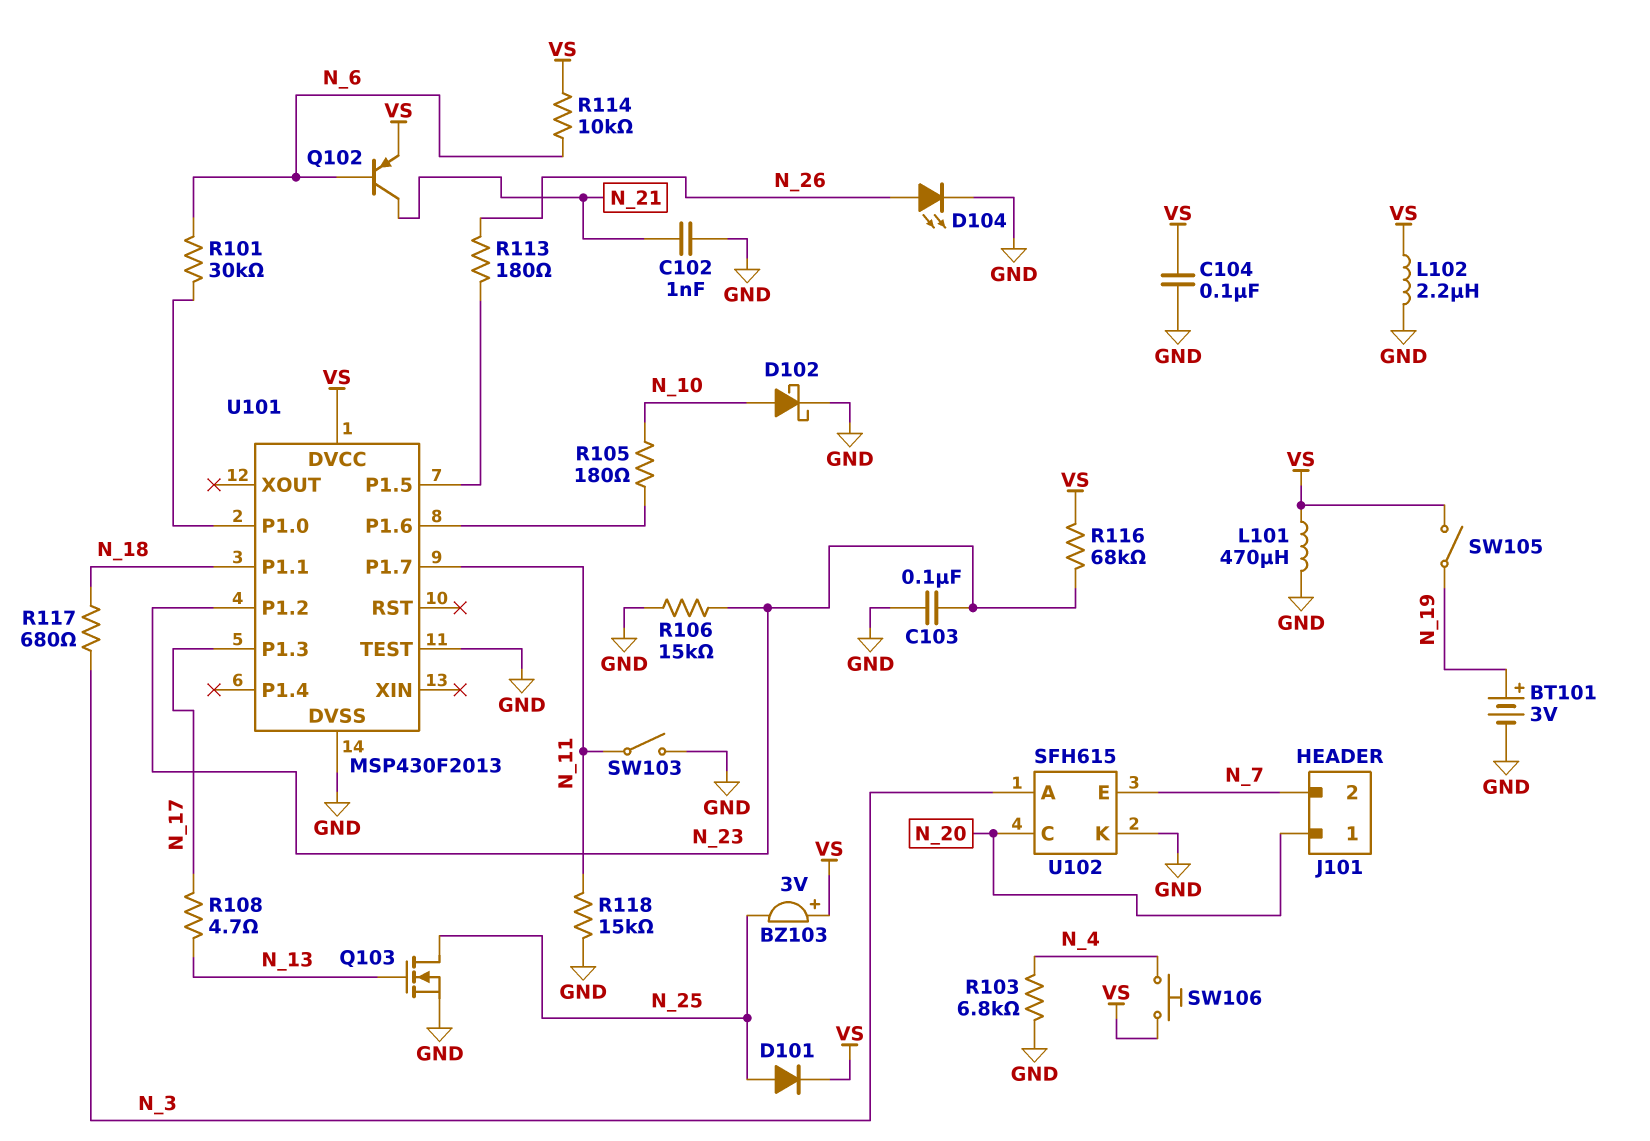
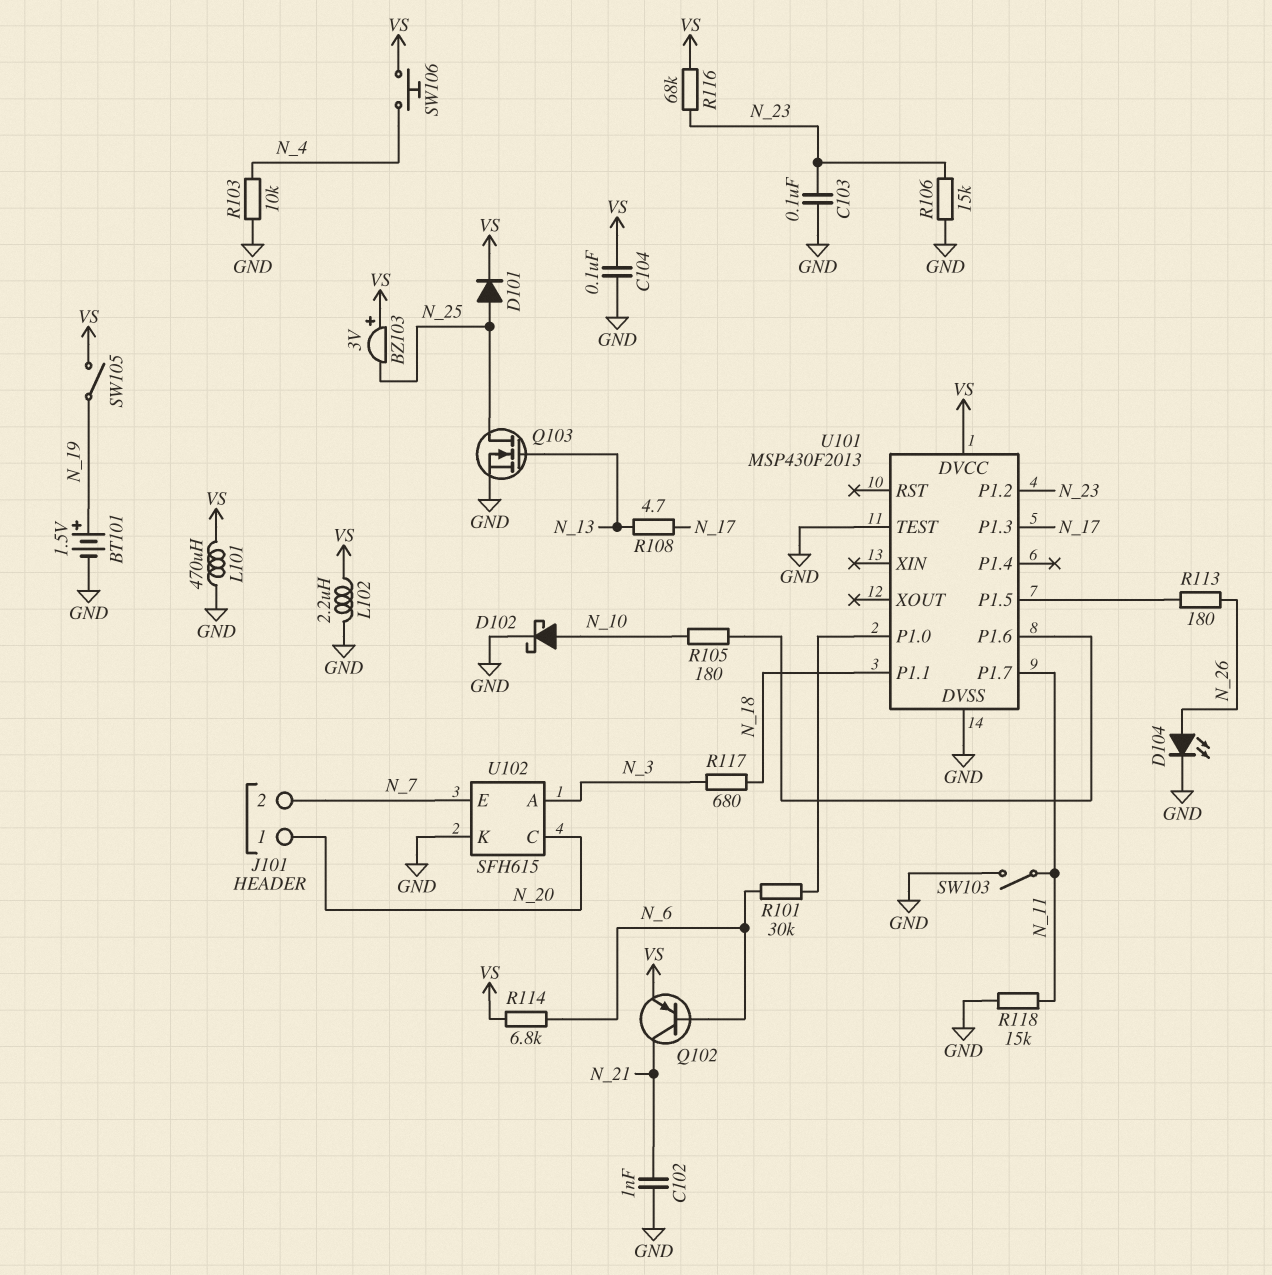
BT101: 3V (plus N_19, minus GND) -> 1.5V (plus N_19, minus GND)
R103: 6.8k (GND, N_4) -> 10k (GND, N_4)
R114: 10k (N_6, VS) -> 6.8k (N_6, VS)

